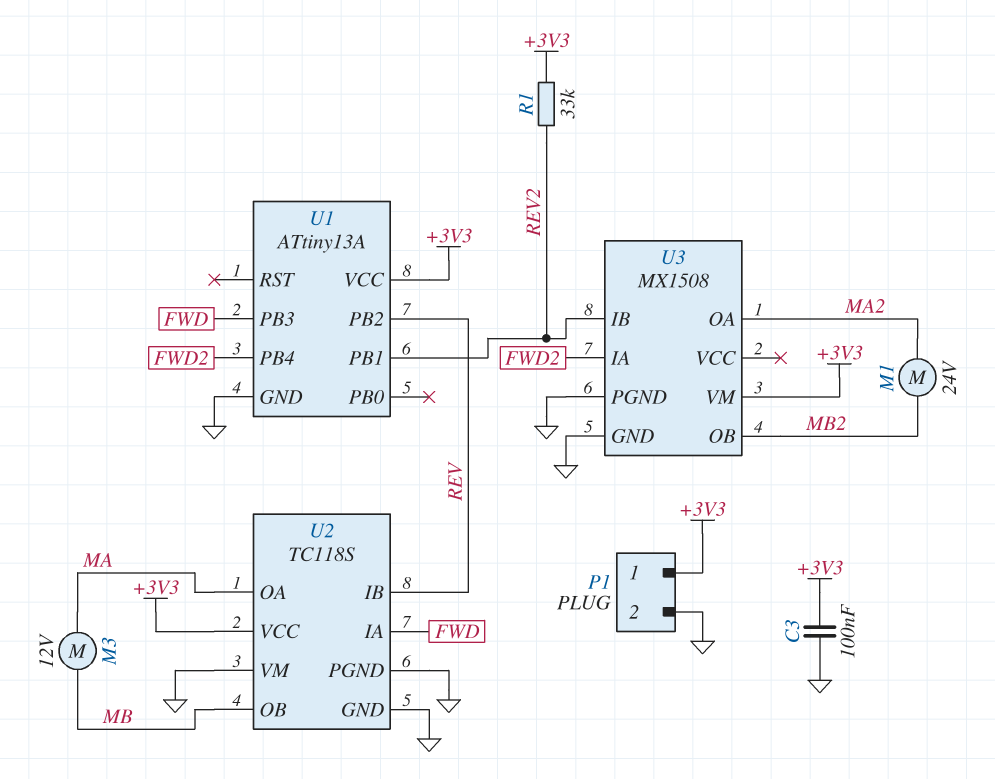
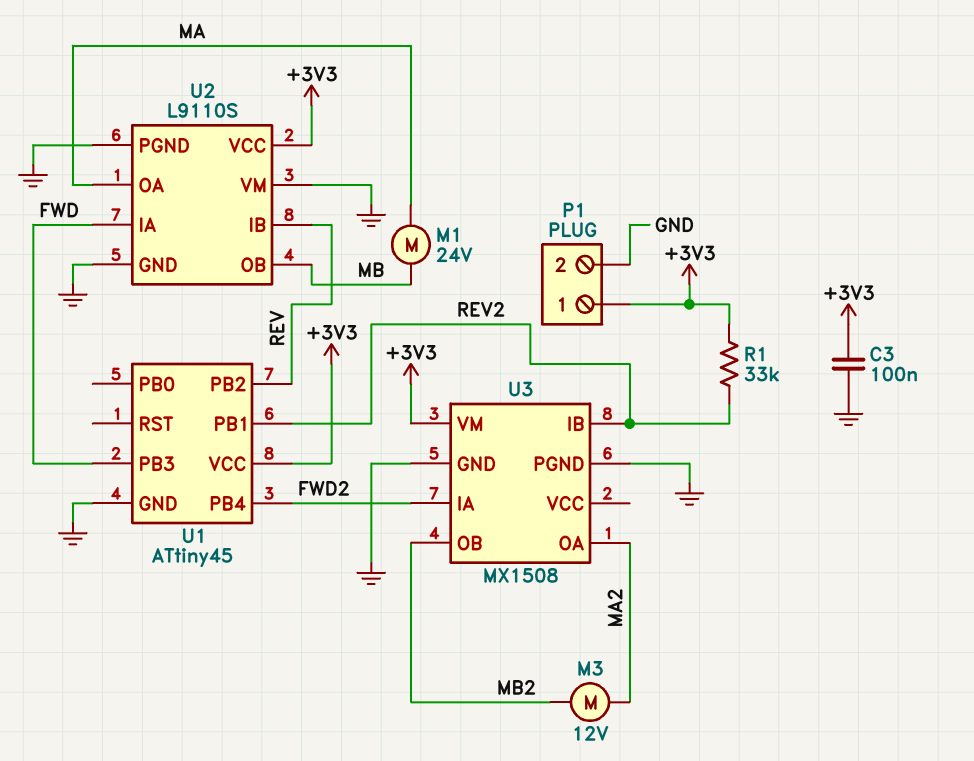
M1: motor 24V (MA2, MB2) -> motor 24V (MA, MB)
M3: motor 12V (MA, MB) -> motor 12V (MA2, MB2)
U1: ATtiny13A -> ATtiny45
U2: TC118S -> L9110S

